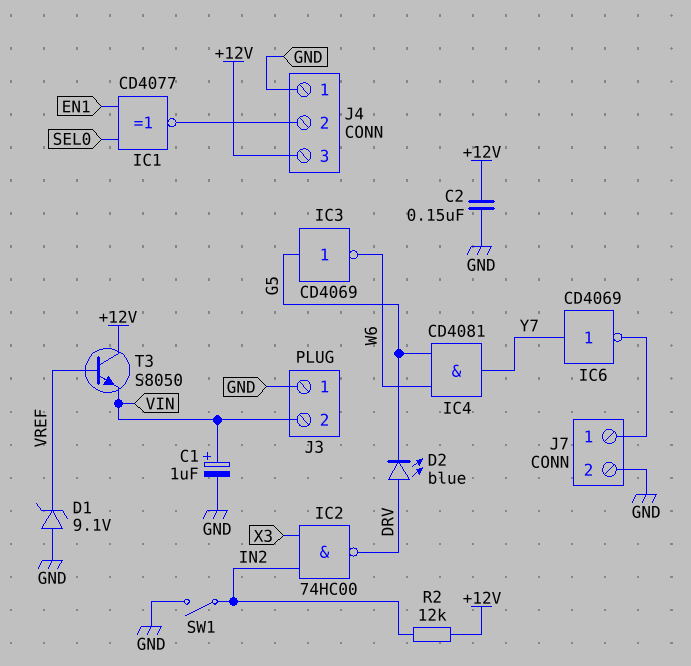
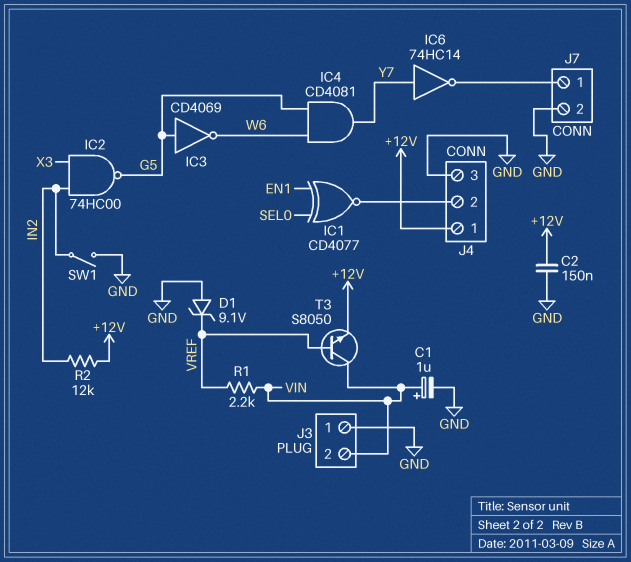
D2: LED blue (A DRV, K G5) -> none
IC2: NAND 74HC00 (in IN2, in X3, out DRV) -> NAND 74HC00 (in IN2, in X3, out G5)
IC6: NOT CD4069 (in Y7, out J7/1) -> NOT 74HC14 (in Y7, out J7/1)
J4 pin 1: GND -> +12V
J4 pin 3: +12V -> GND
R1: none -> 2.2k (VIN, VREF)
T3: NPN S8050 (B VREF, C +12V, E VIN) -> NPN S8050 (B VREF, C VIN, E +12V)

